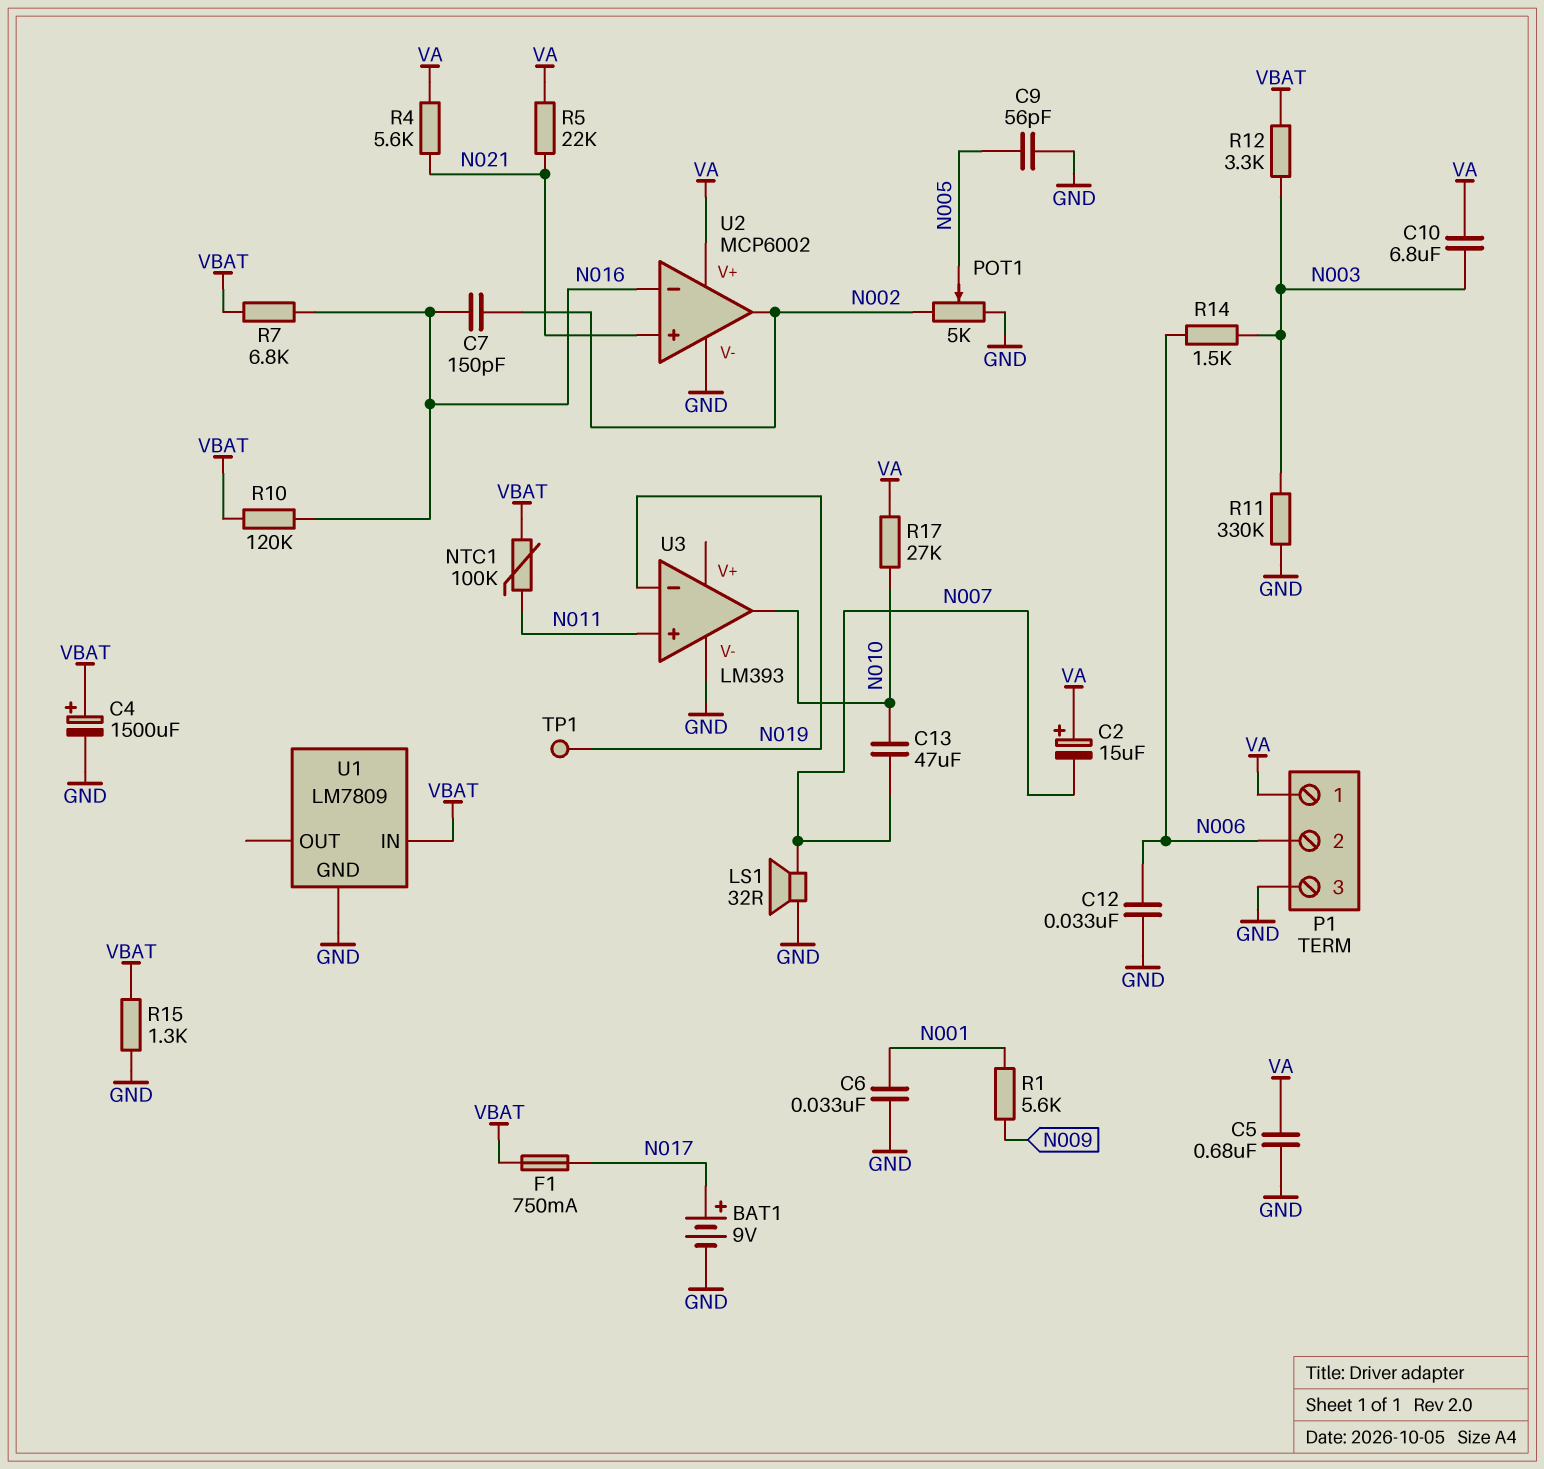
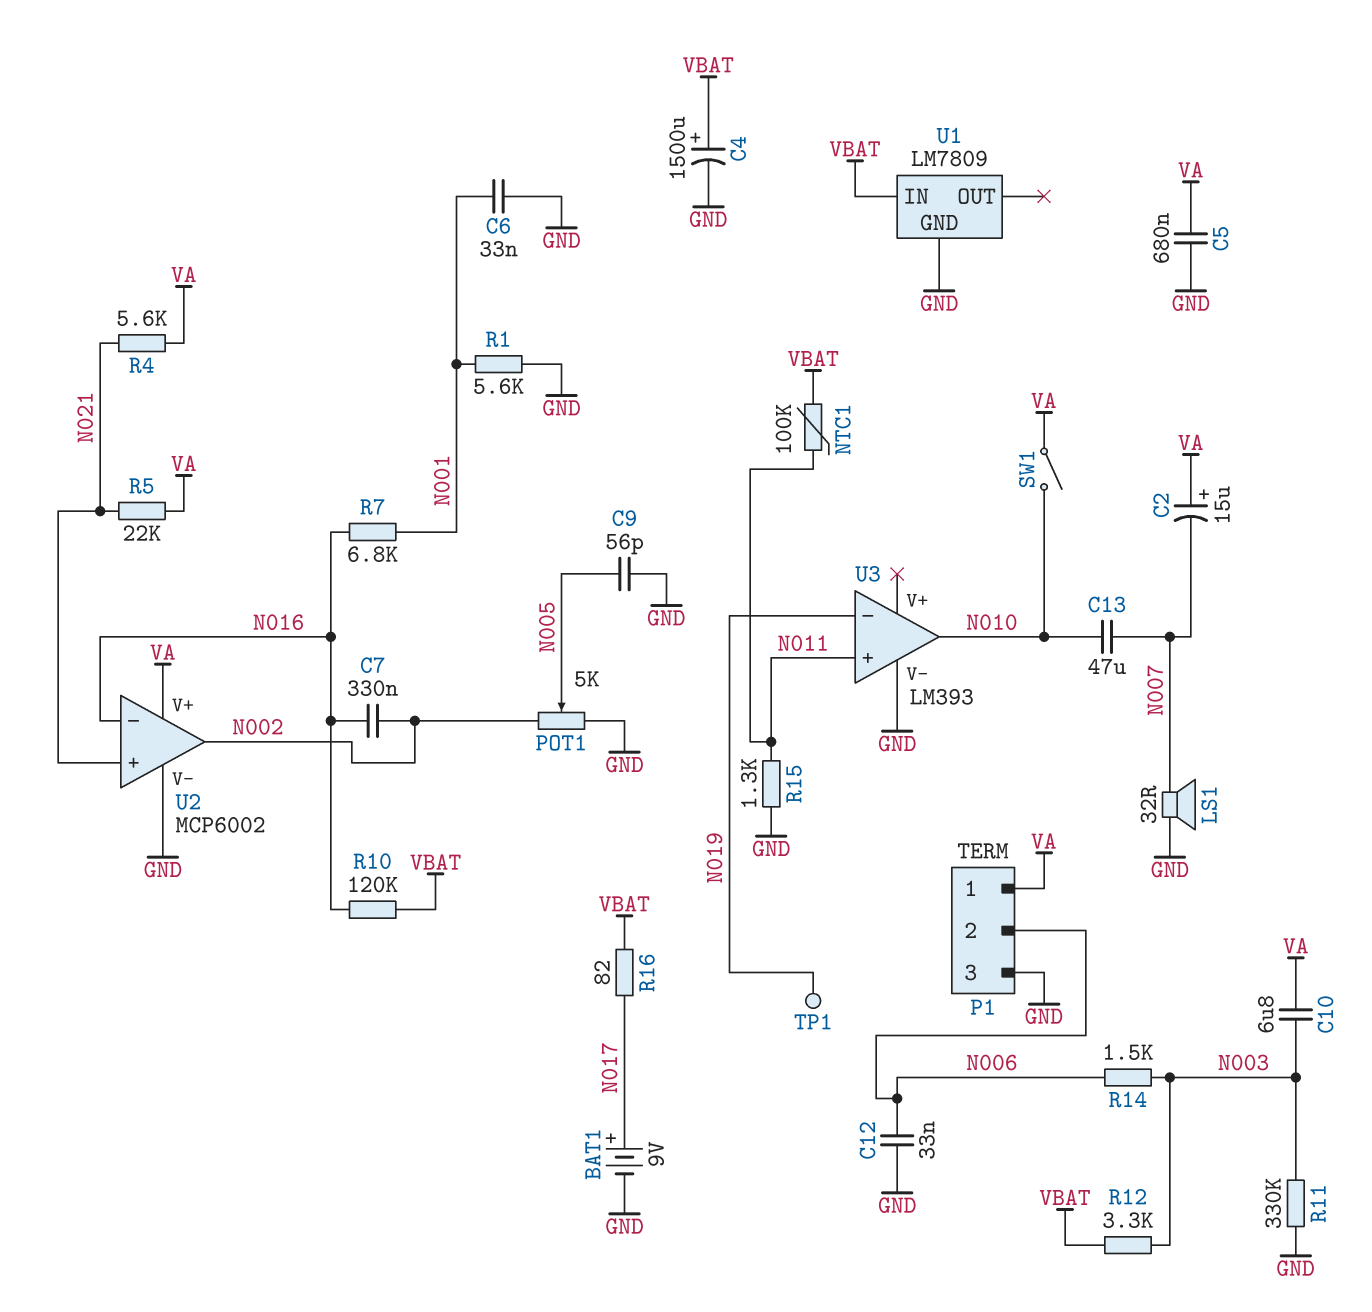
C7: 150pF (N002, N016) -> 330nF (N002, N016)
F1: 750mA (N017, VBAT) -> none
R1: 5.6k (N001, N009) -> 5.6k (GND, N001)
R7: 6.8k (N016, VBAT) -> 6.8k (N001, N016)
R15: 1.3k (GND, VBAT) -> 1.3k (GND, N011)
R16: none -> 82 (N017, VBAT)
R17: 27k (N010, VA) -> none
SW1: none -> switch (N010, VA)

